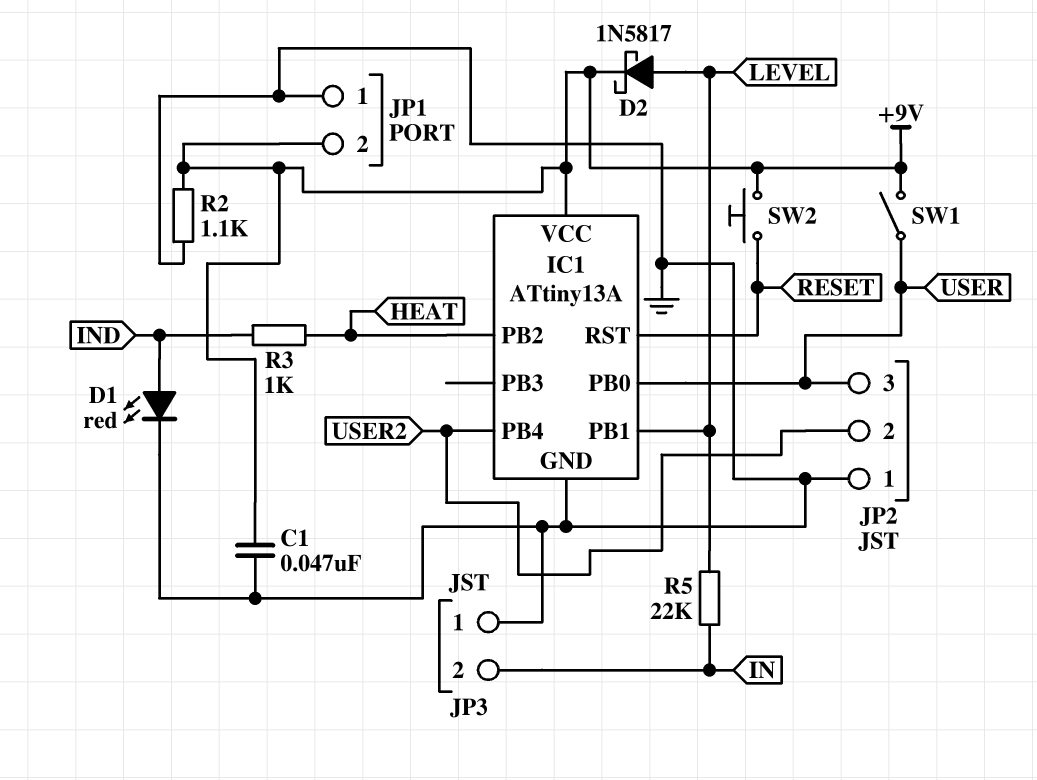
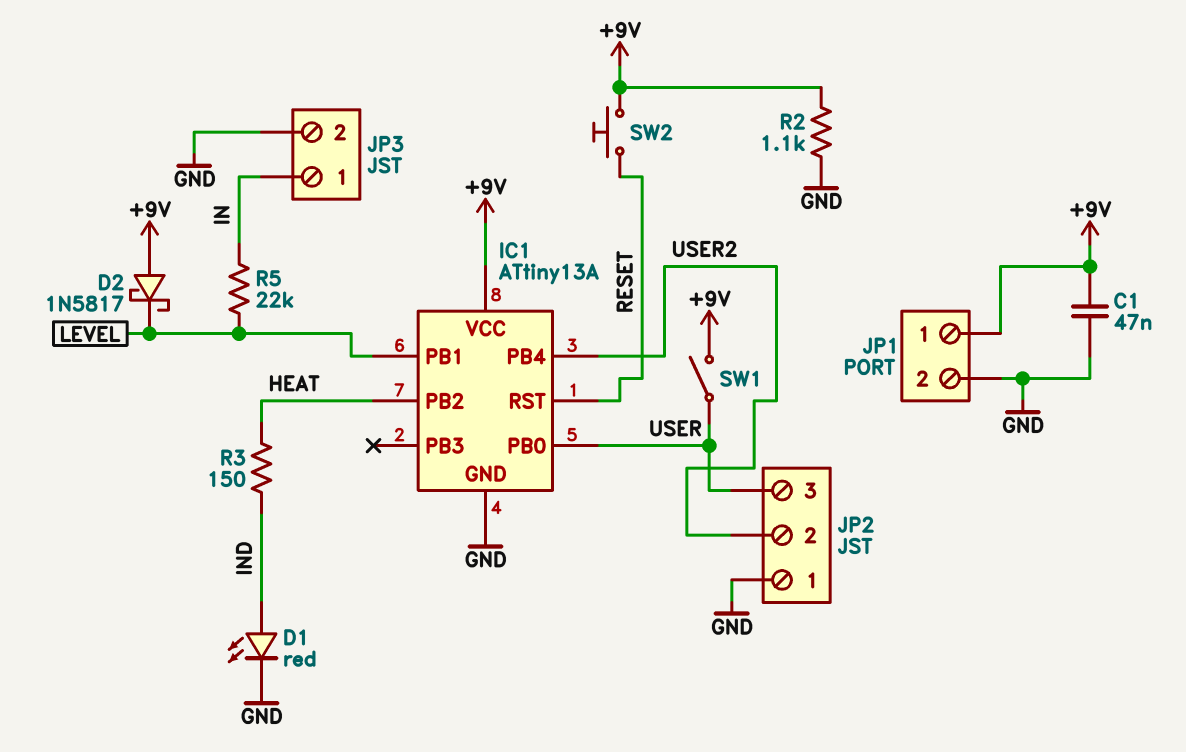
D2: schottky 1N5817 (A LEVEL, K +9V) -> schottky 1N5817 (A +9V, K LEVEL)
JP1 pin 1: GND -> +9V
JP1 pin 2: +9V -> GND
JP3 pin 1: GND -> IN
JP3 pin 2: IN -> GND
R3: 1k (HEAT, IND) -> 150 (HEAT, IND)

